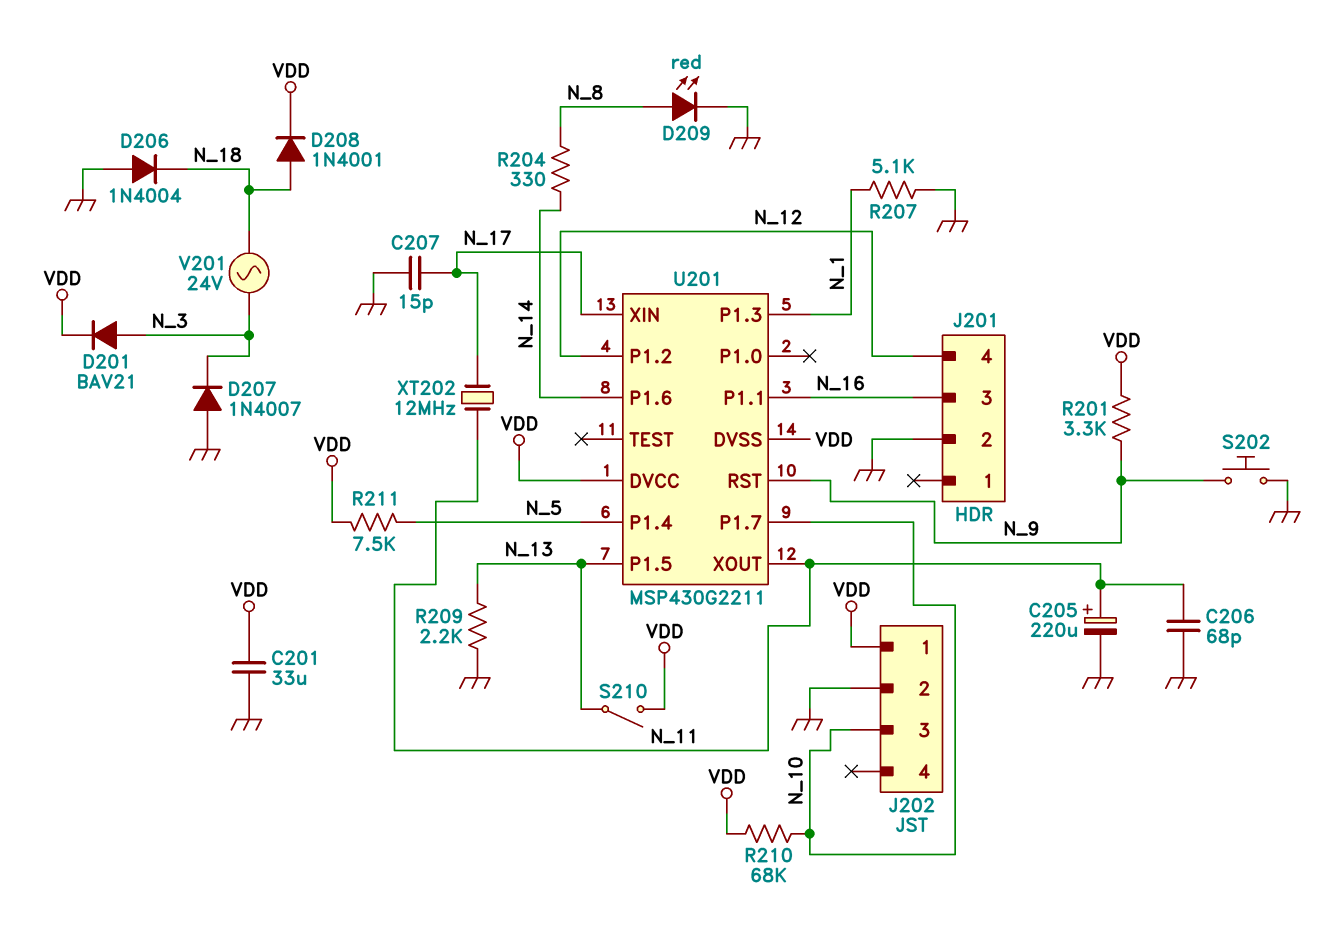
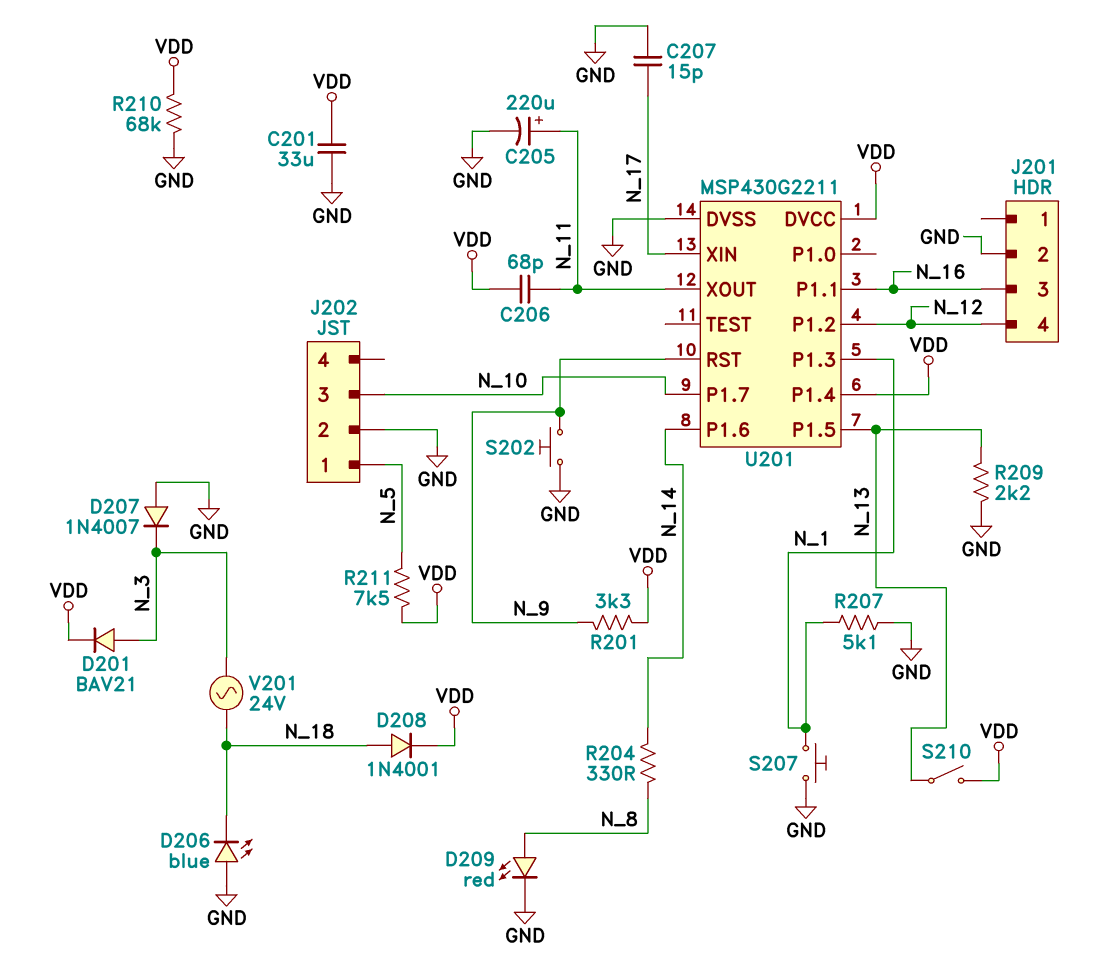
C206: 68pF (GND, N_11) -> 68pF (N_11, VDD)
D206: diode 1N4004 (A GND, K N_18) -> LED blue (A GND, K N_18)
J202 pin 1: VDD -> N_5
R210: 68k (N_10, VDD) -> 68k (GND, VDD)
S207: none -> button (GND, N_1)
U201 pin DVSS: VDD -> GND
U201 pin P1.4: N_5 -> VDD
XT202: 12MHz (N_11, N_17) -> none

